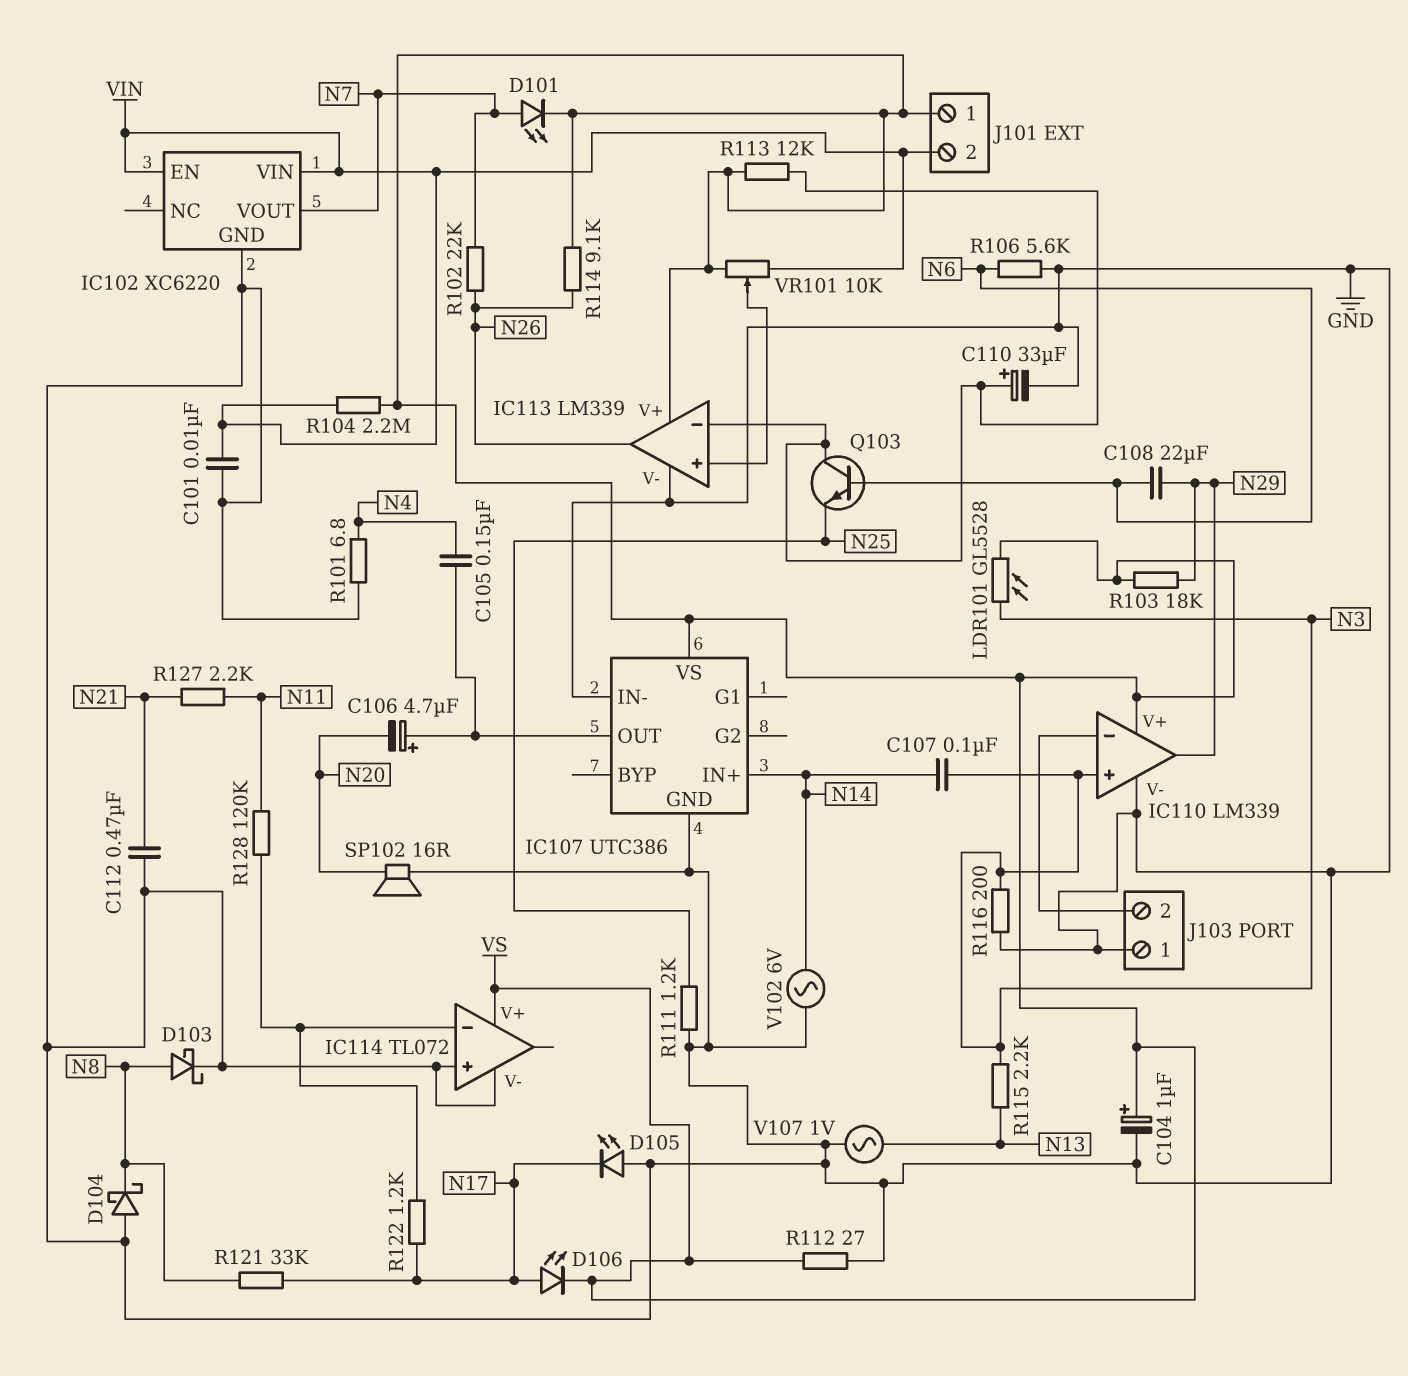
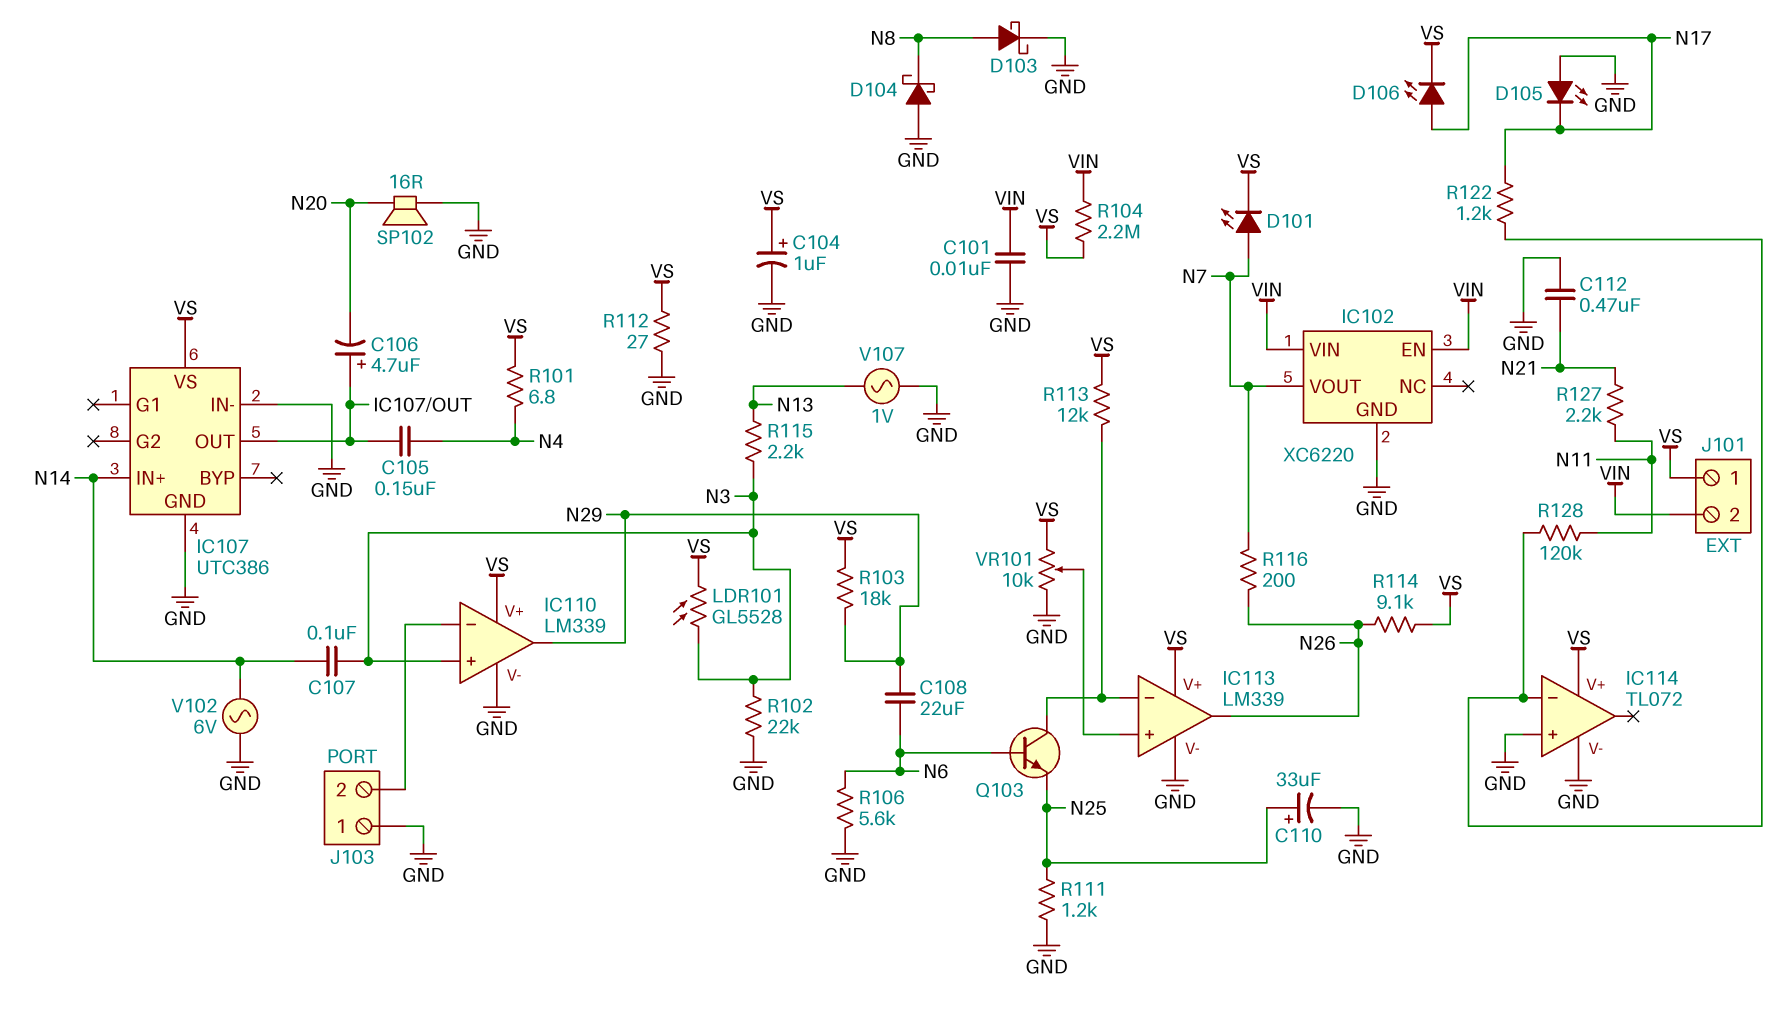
C110: 33uF (plus IC113/in-, minus GND) -> 33uF (plus N25, minus GND)
R101: 6.8 (GND, N4) -> 6.8 (N4, VS)
R102: 22k (N7, N26) -> 22k (GND, N3)
R116: 200 (GND, N3) -> 200 (N7, N26)
R121: 33k (N8, N17) -> none
VR101: 10k (VIN, VS, wiper IC113/in+) -> 10k (GND, VS, wiper IC113/in+)

